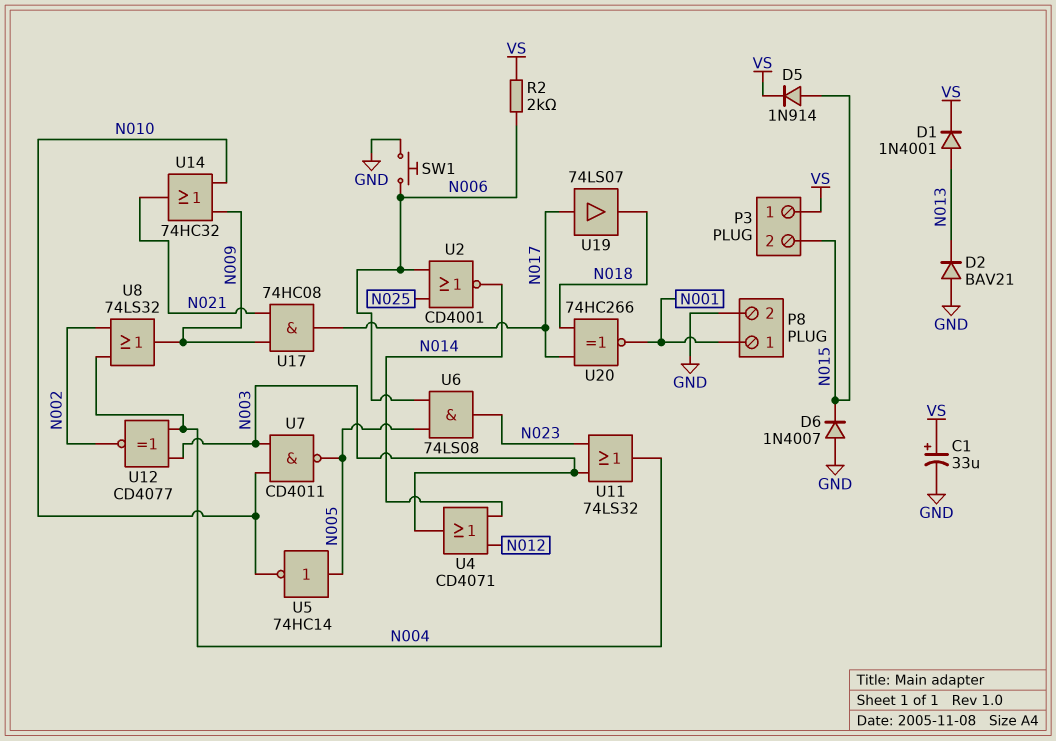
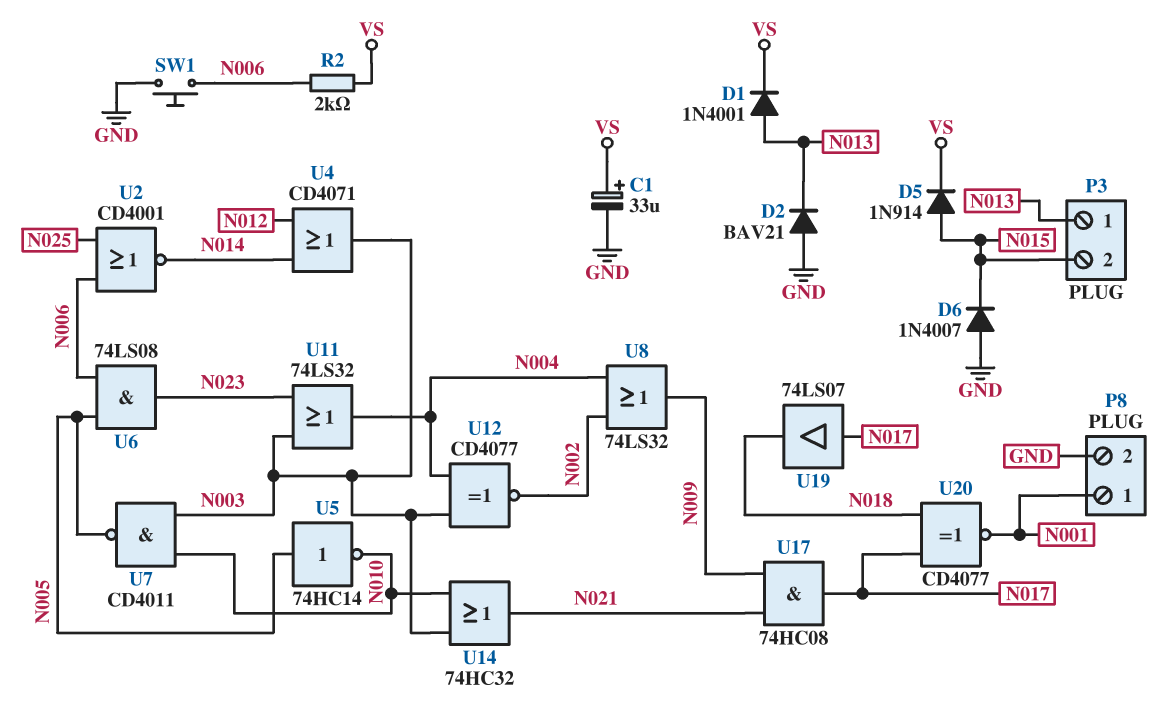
P3 pin 1: VS -> N013
U14: OR 74HC32 (in N009, in N010, out N021) -> OR 74HC32 (in N003, in N010, out N021)
U20: XNOR 74HC266 (in N017, in N018, out N001) -> XNOR CD4077 (in N017, in N018, out N001)

